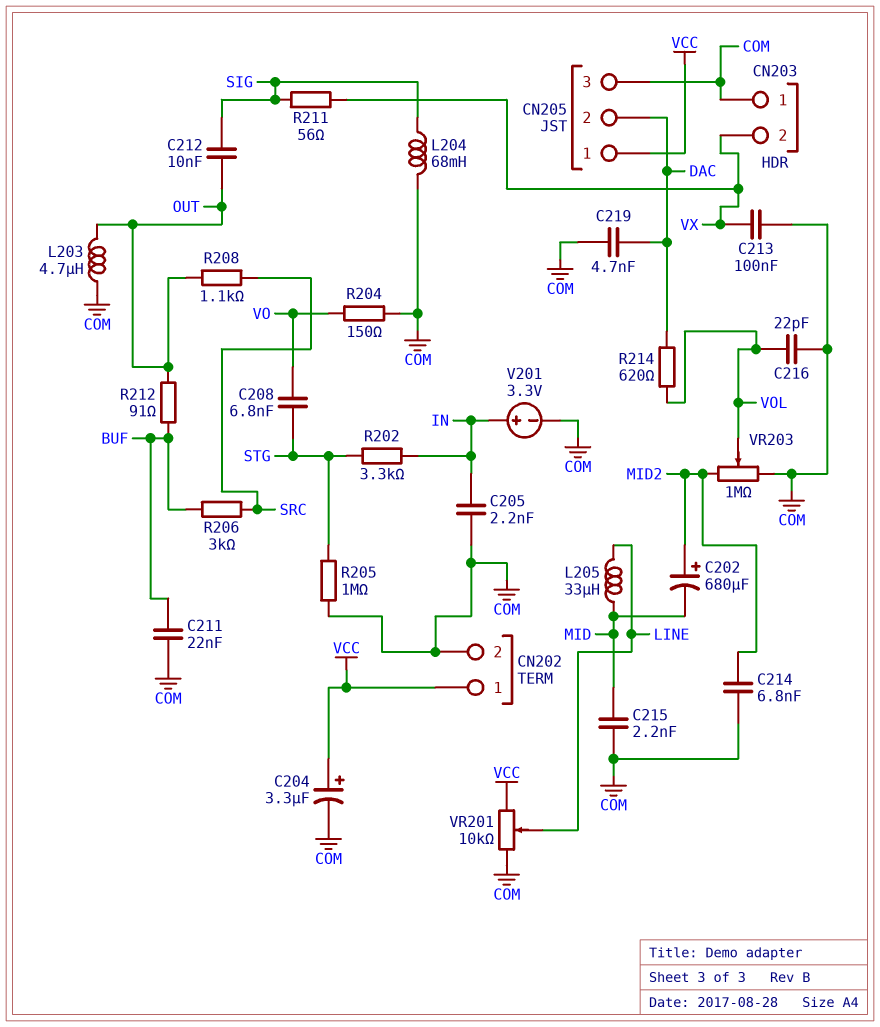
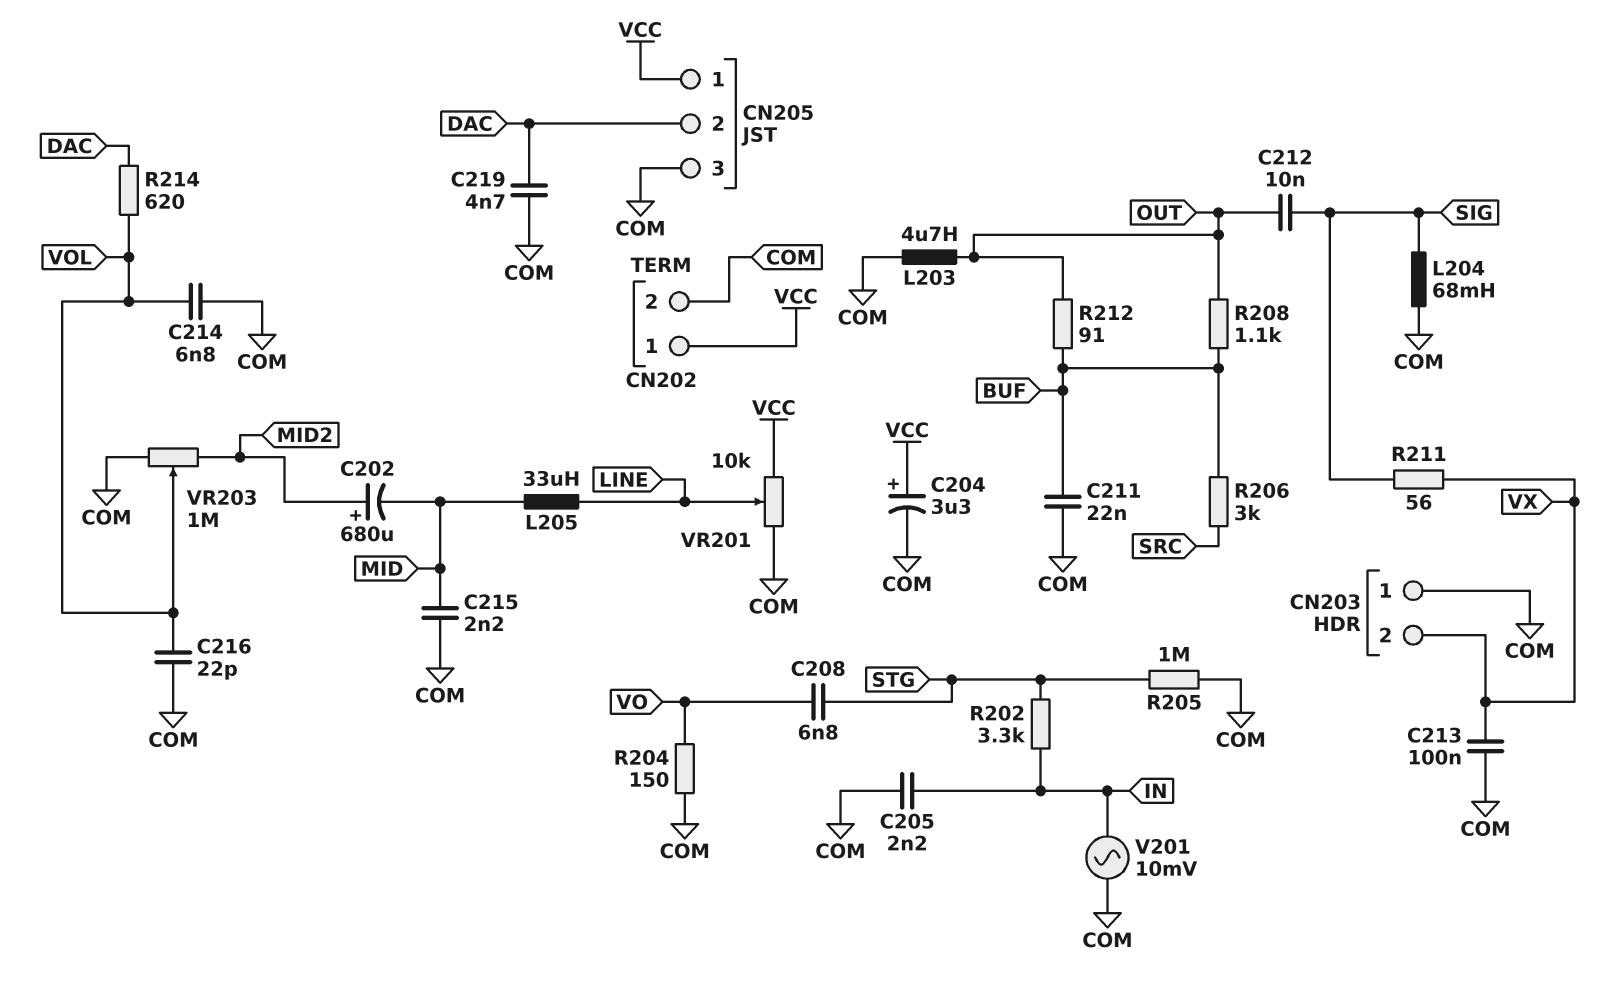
C214: 6.8nF (COM, MID2) -> 6.8nF (COM, VOL)
R208: 1.1k (OUT, SRC) -> 1.1k (BUF, OUT)
V201: 3.3V (plus IN, minus COM) -> AC 10mV (COM, IN)

